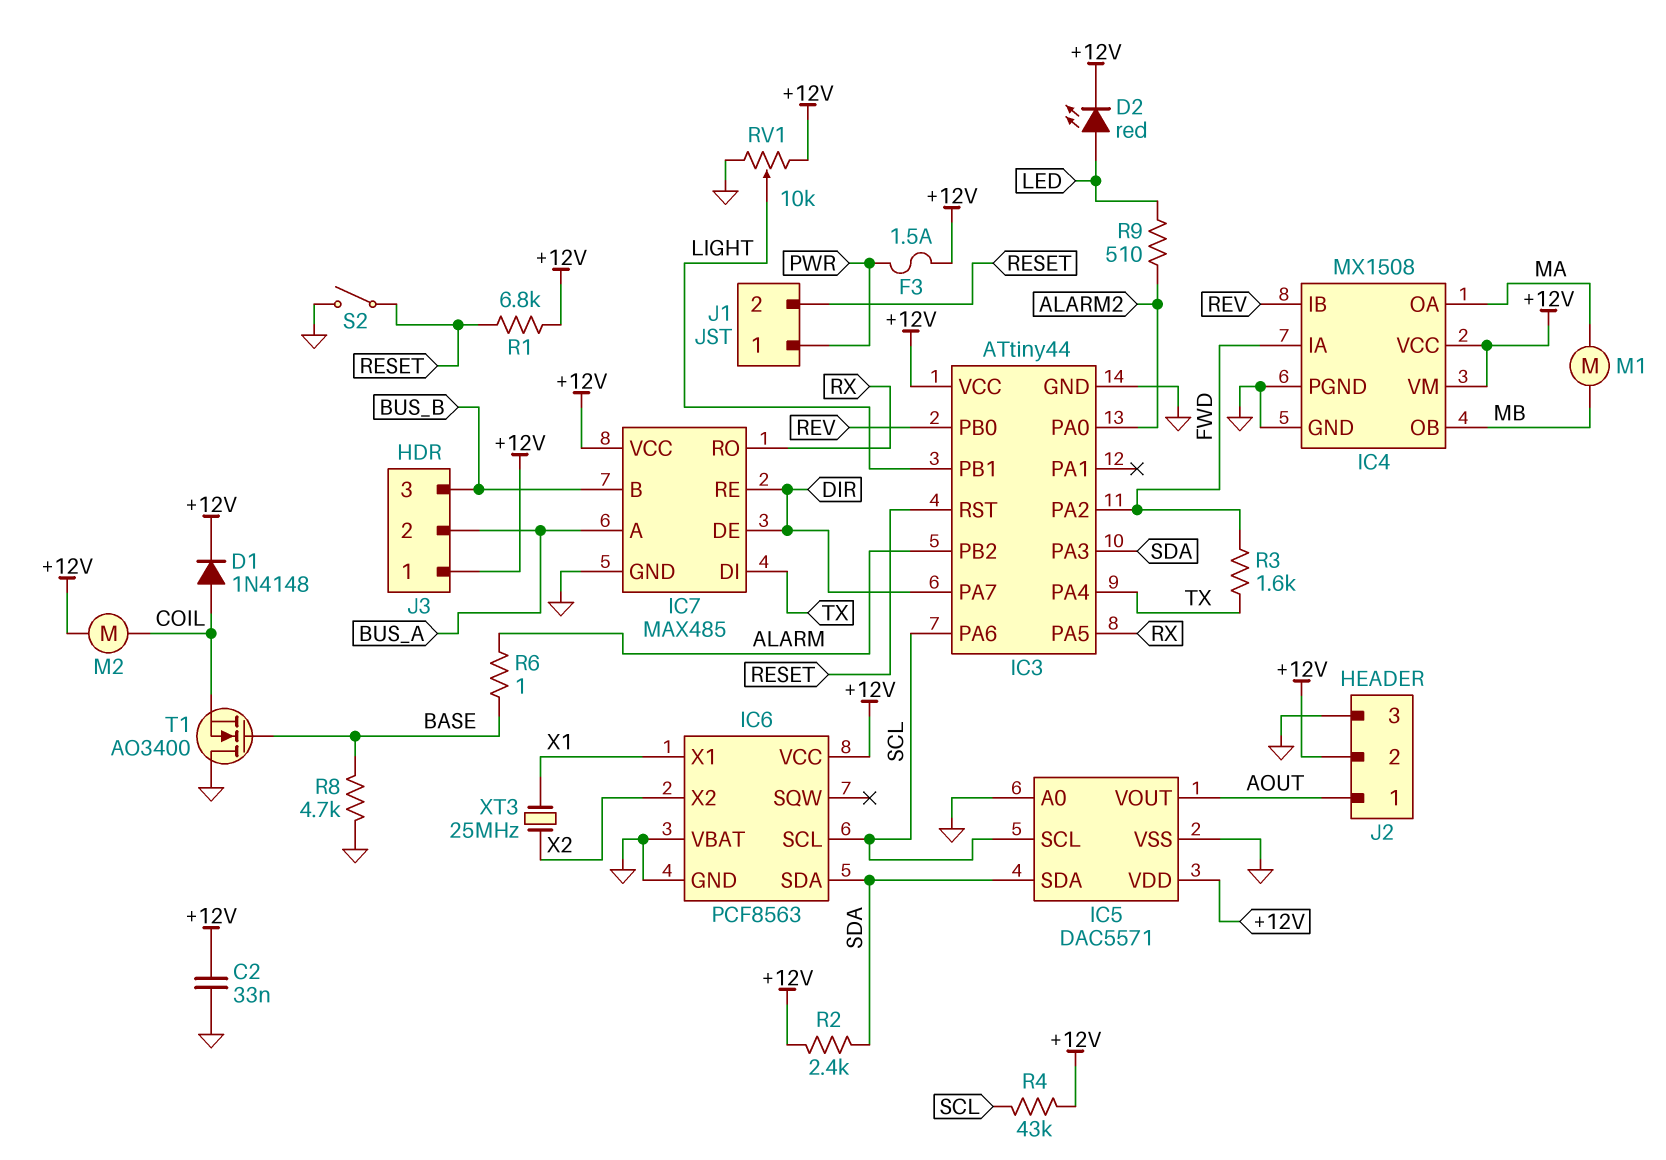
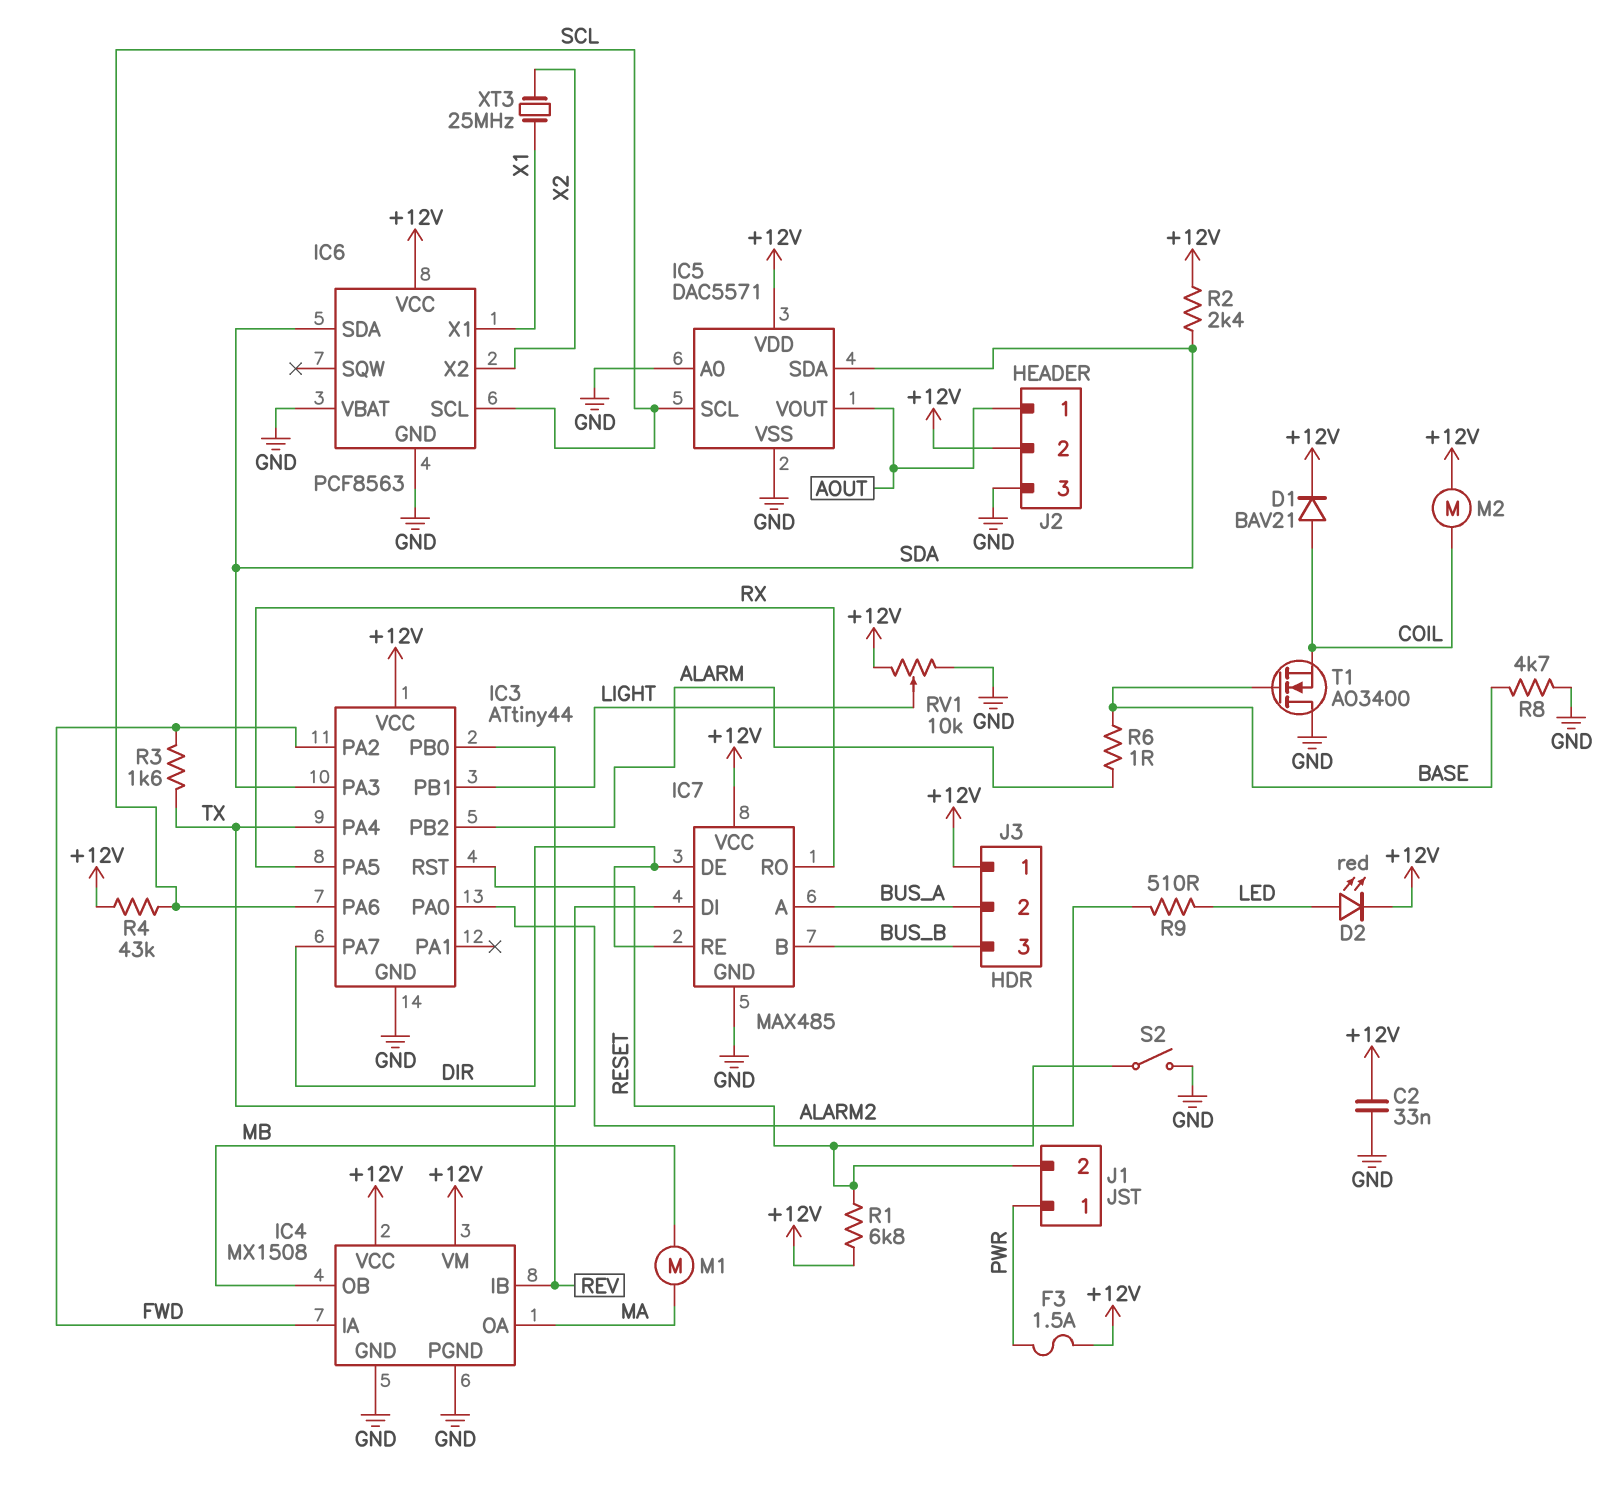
D1: diode 1N4148 (A COIL, K +12V) -> diode BAV21 (A COIL, K +12V)

